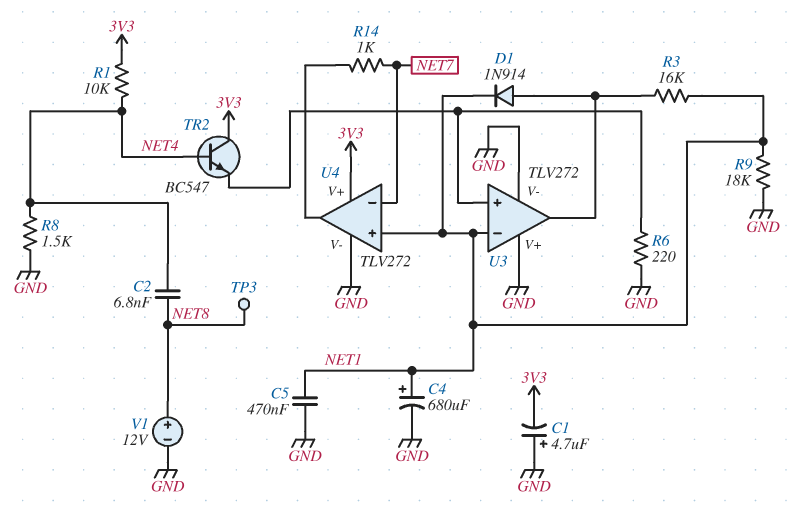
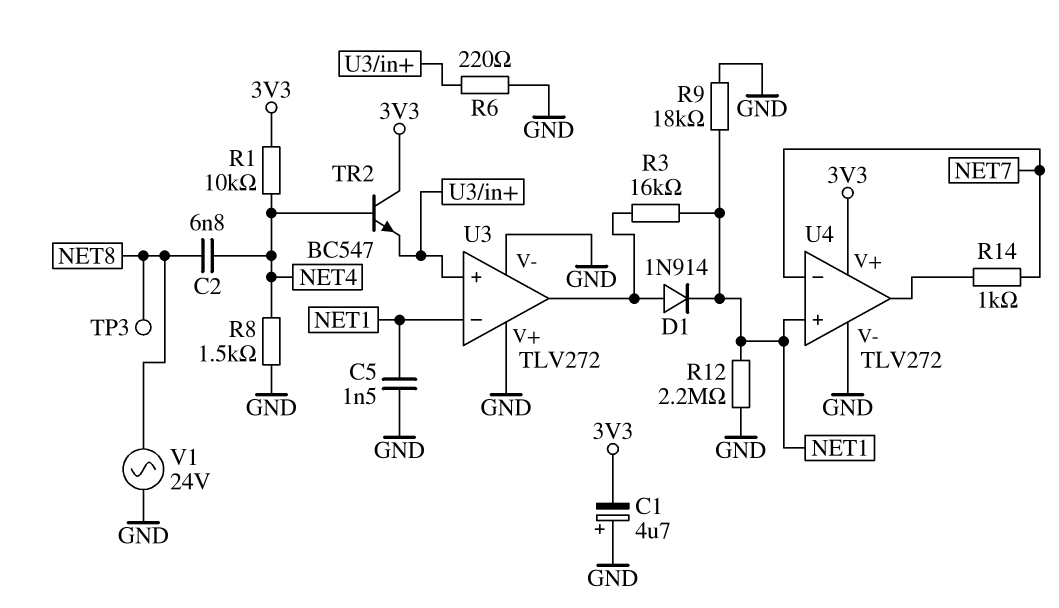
C4: 680uF (plus NET1, minus GND) -> none
C5: 470nF (GND, NET1) -> 1.5nF (GND, NET1)
R12: none -> 2.2M (GND, NET1)
V1: 12V (plus NET8, minus GND) -> AC 24V (GND, NET8)

